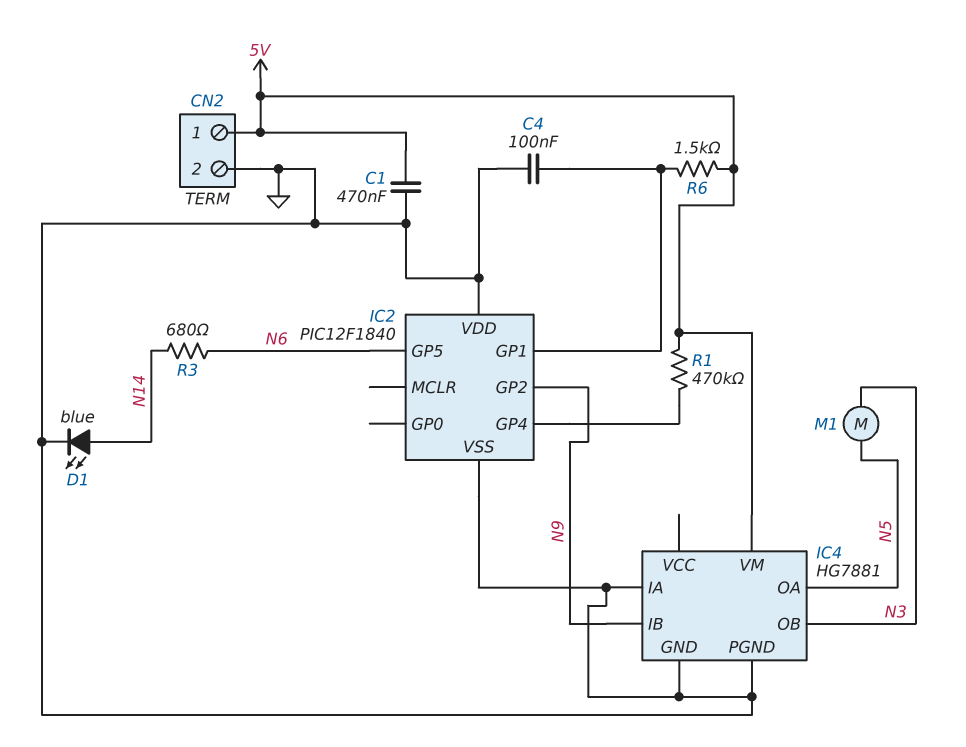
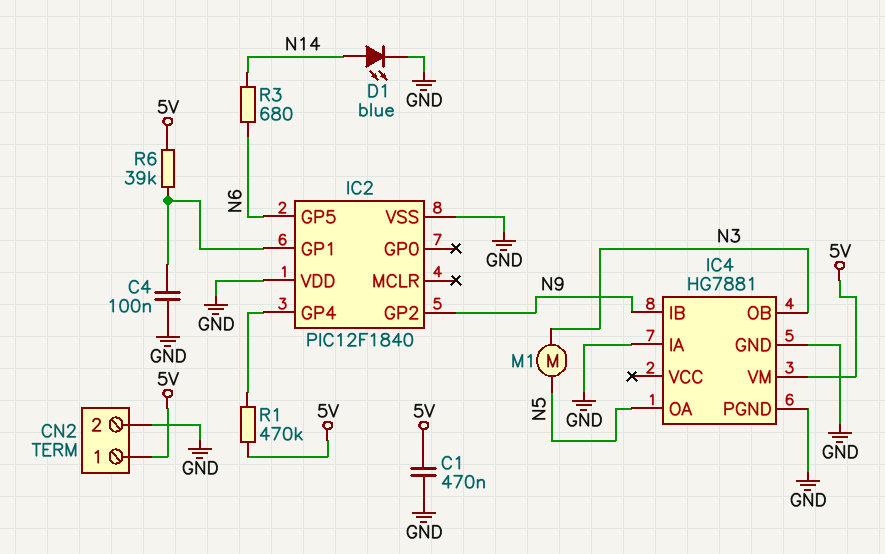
R6: 1.5k (5V, IC2/GP1) -> 39k (5V, IC2/GP1)

